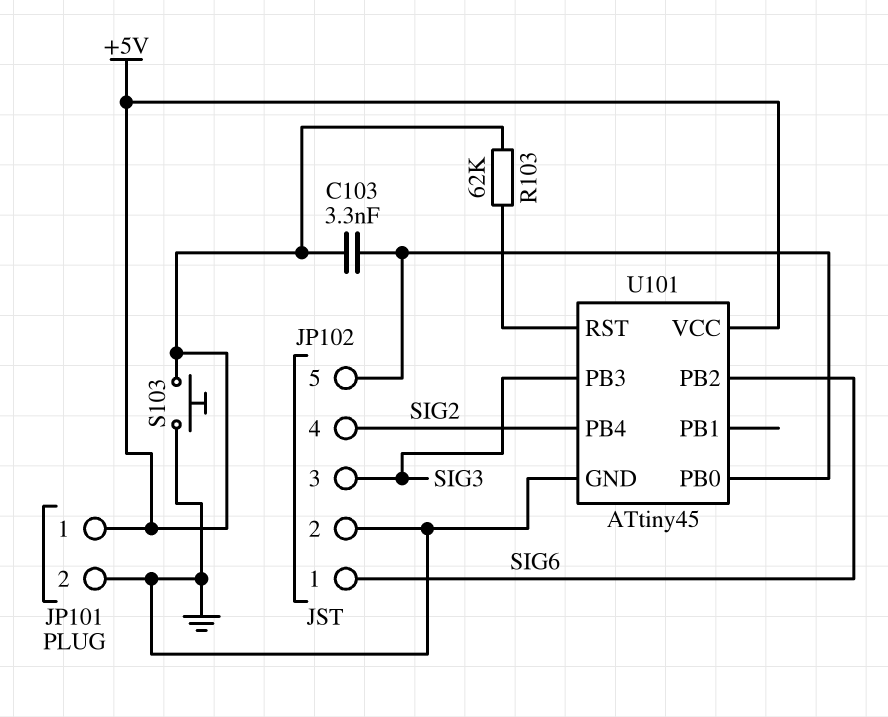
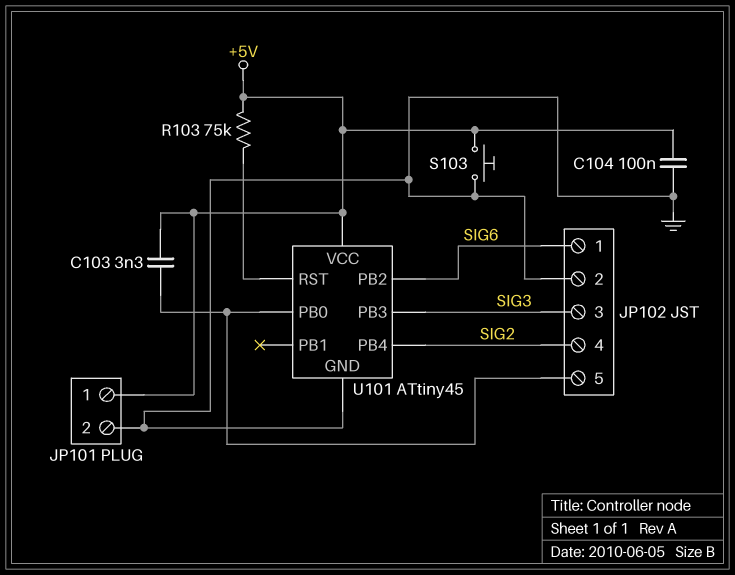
C104: none -> 100nF (+5V, GND)
R103: 62k (+5V, U101/RST) -> 75k (+5V, U101/RST)

